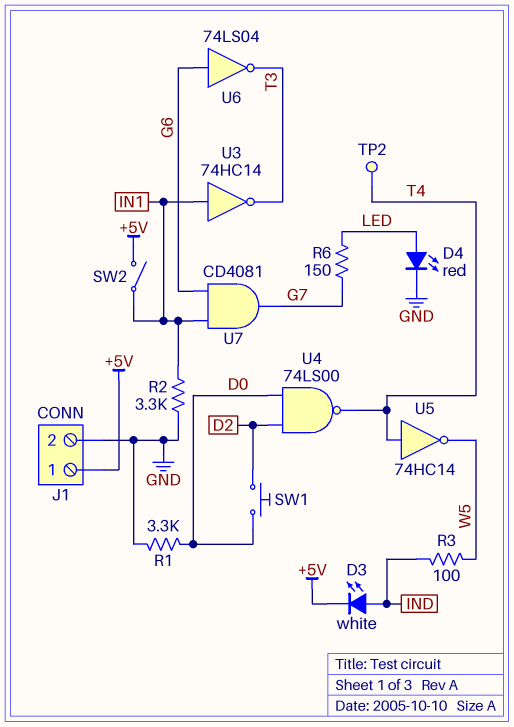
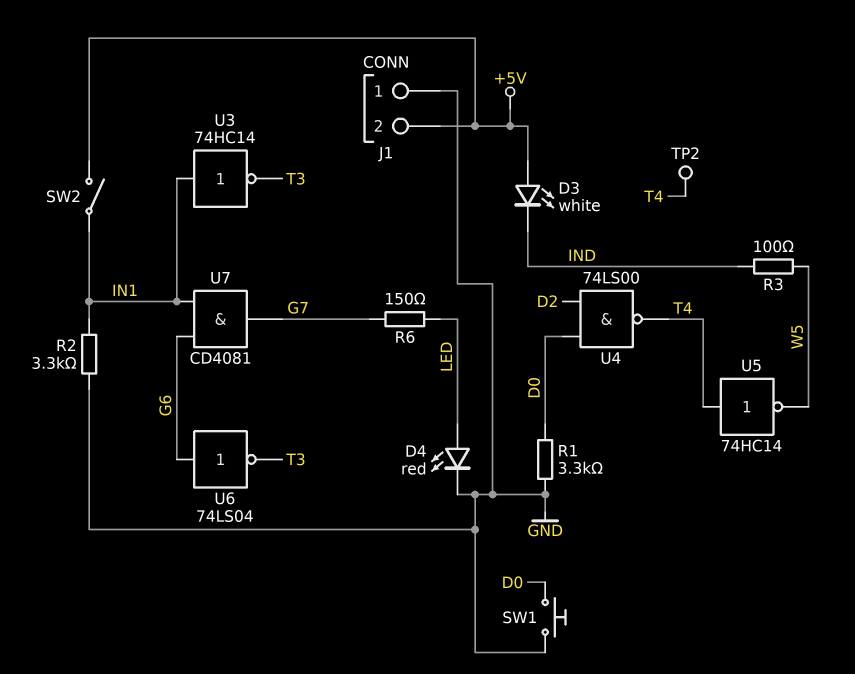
D3: LED white (A IND, K +5V) -> LED white (A +5V, K IND)
J1 pin 1: +5V -> GND
J1 pin 2: GND -> +5V
SW1: button (D0, D2) -> button (D0, GND)

